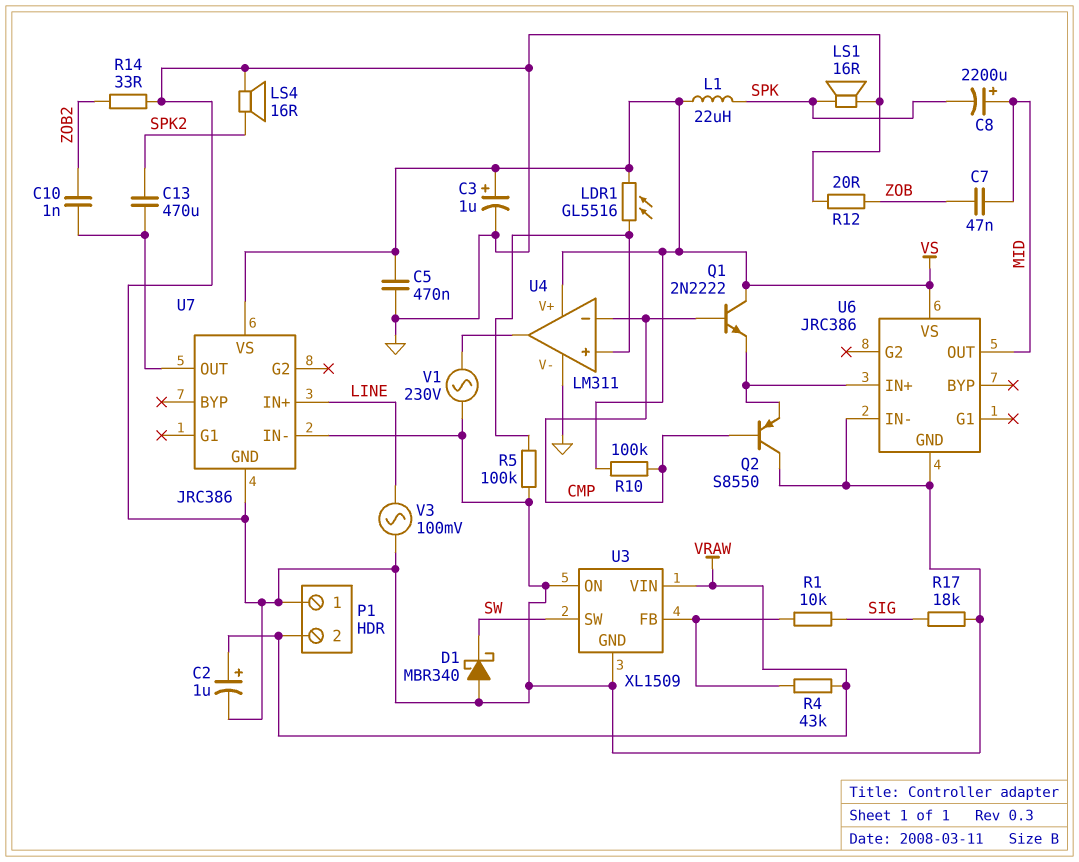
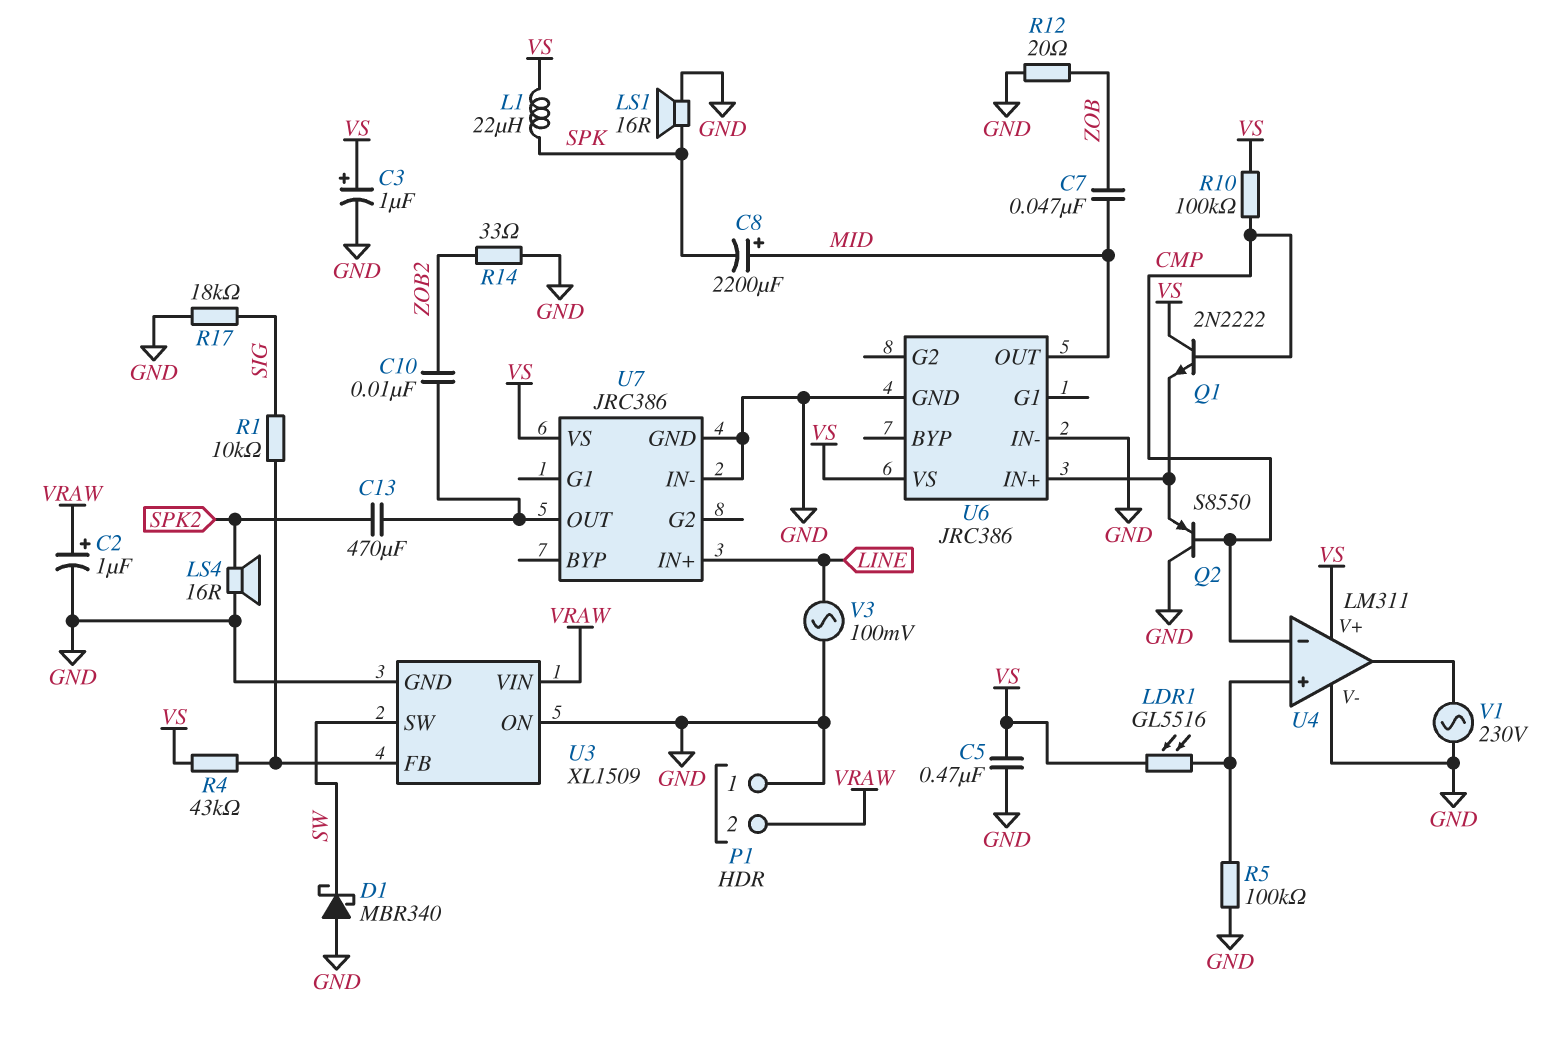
C10: 1nF (U7/OUT, ZOB2) -> 10nF (U7/OUT, ZOB2)
R4: 43k (U3/FB, VRAW) -> 43k (U3/FB, VS)

